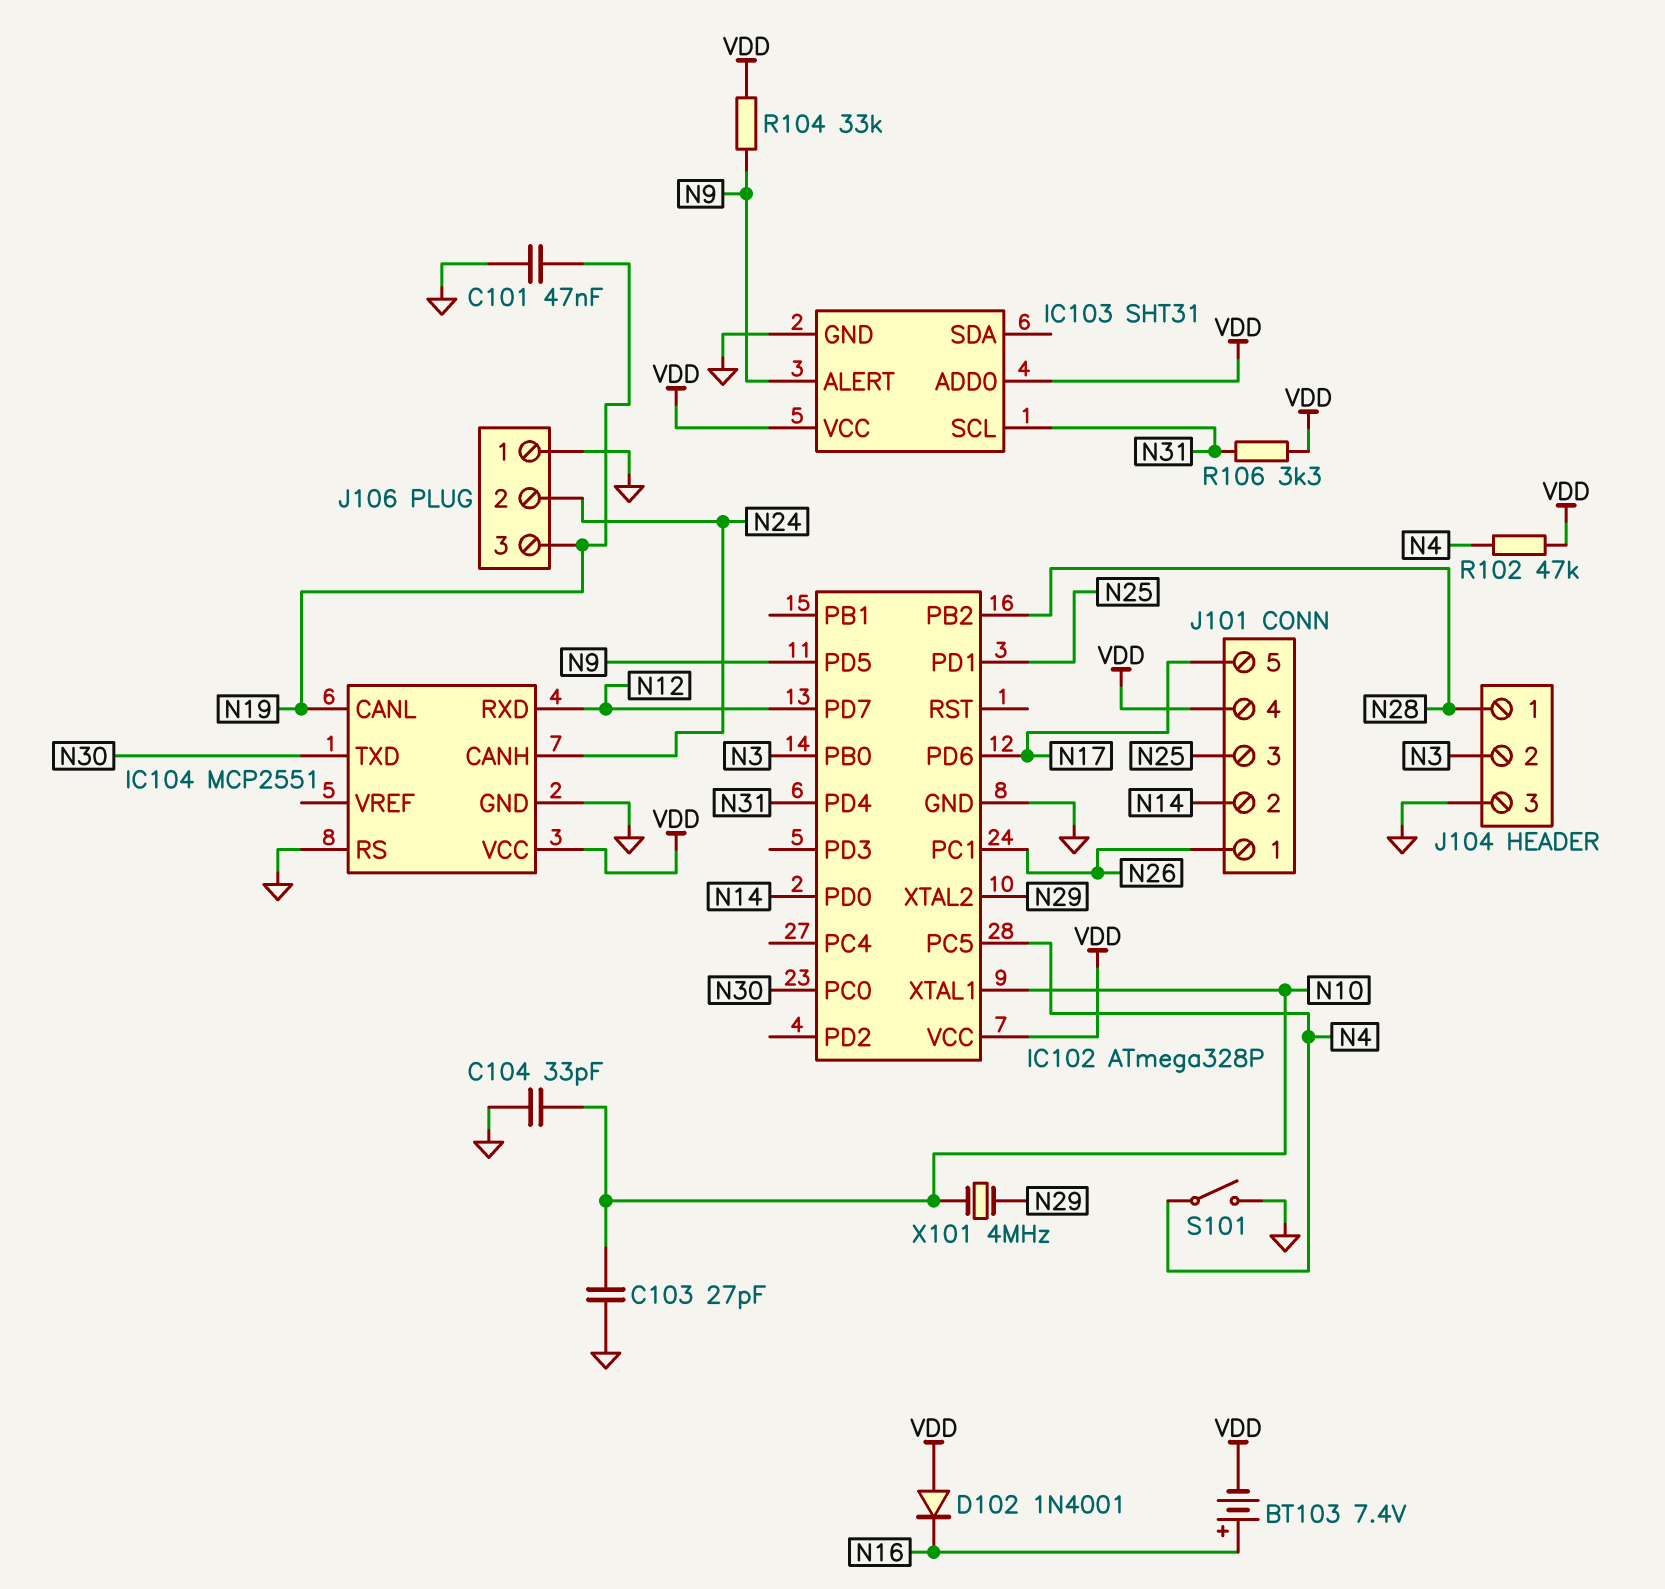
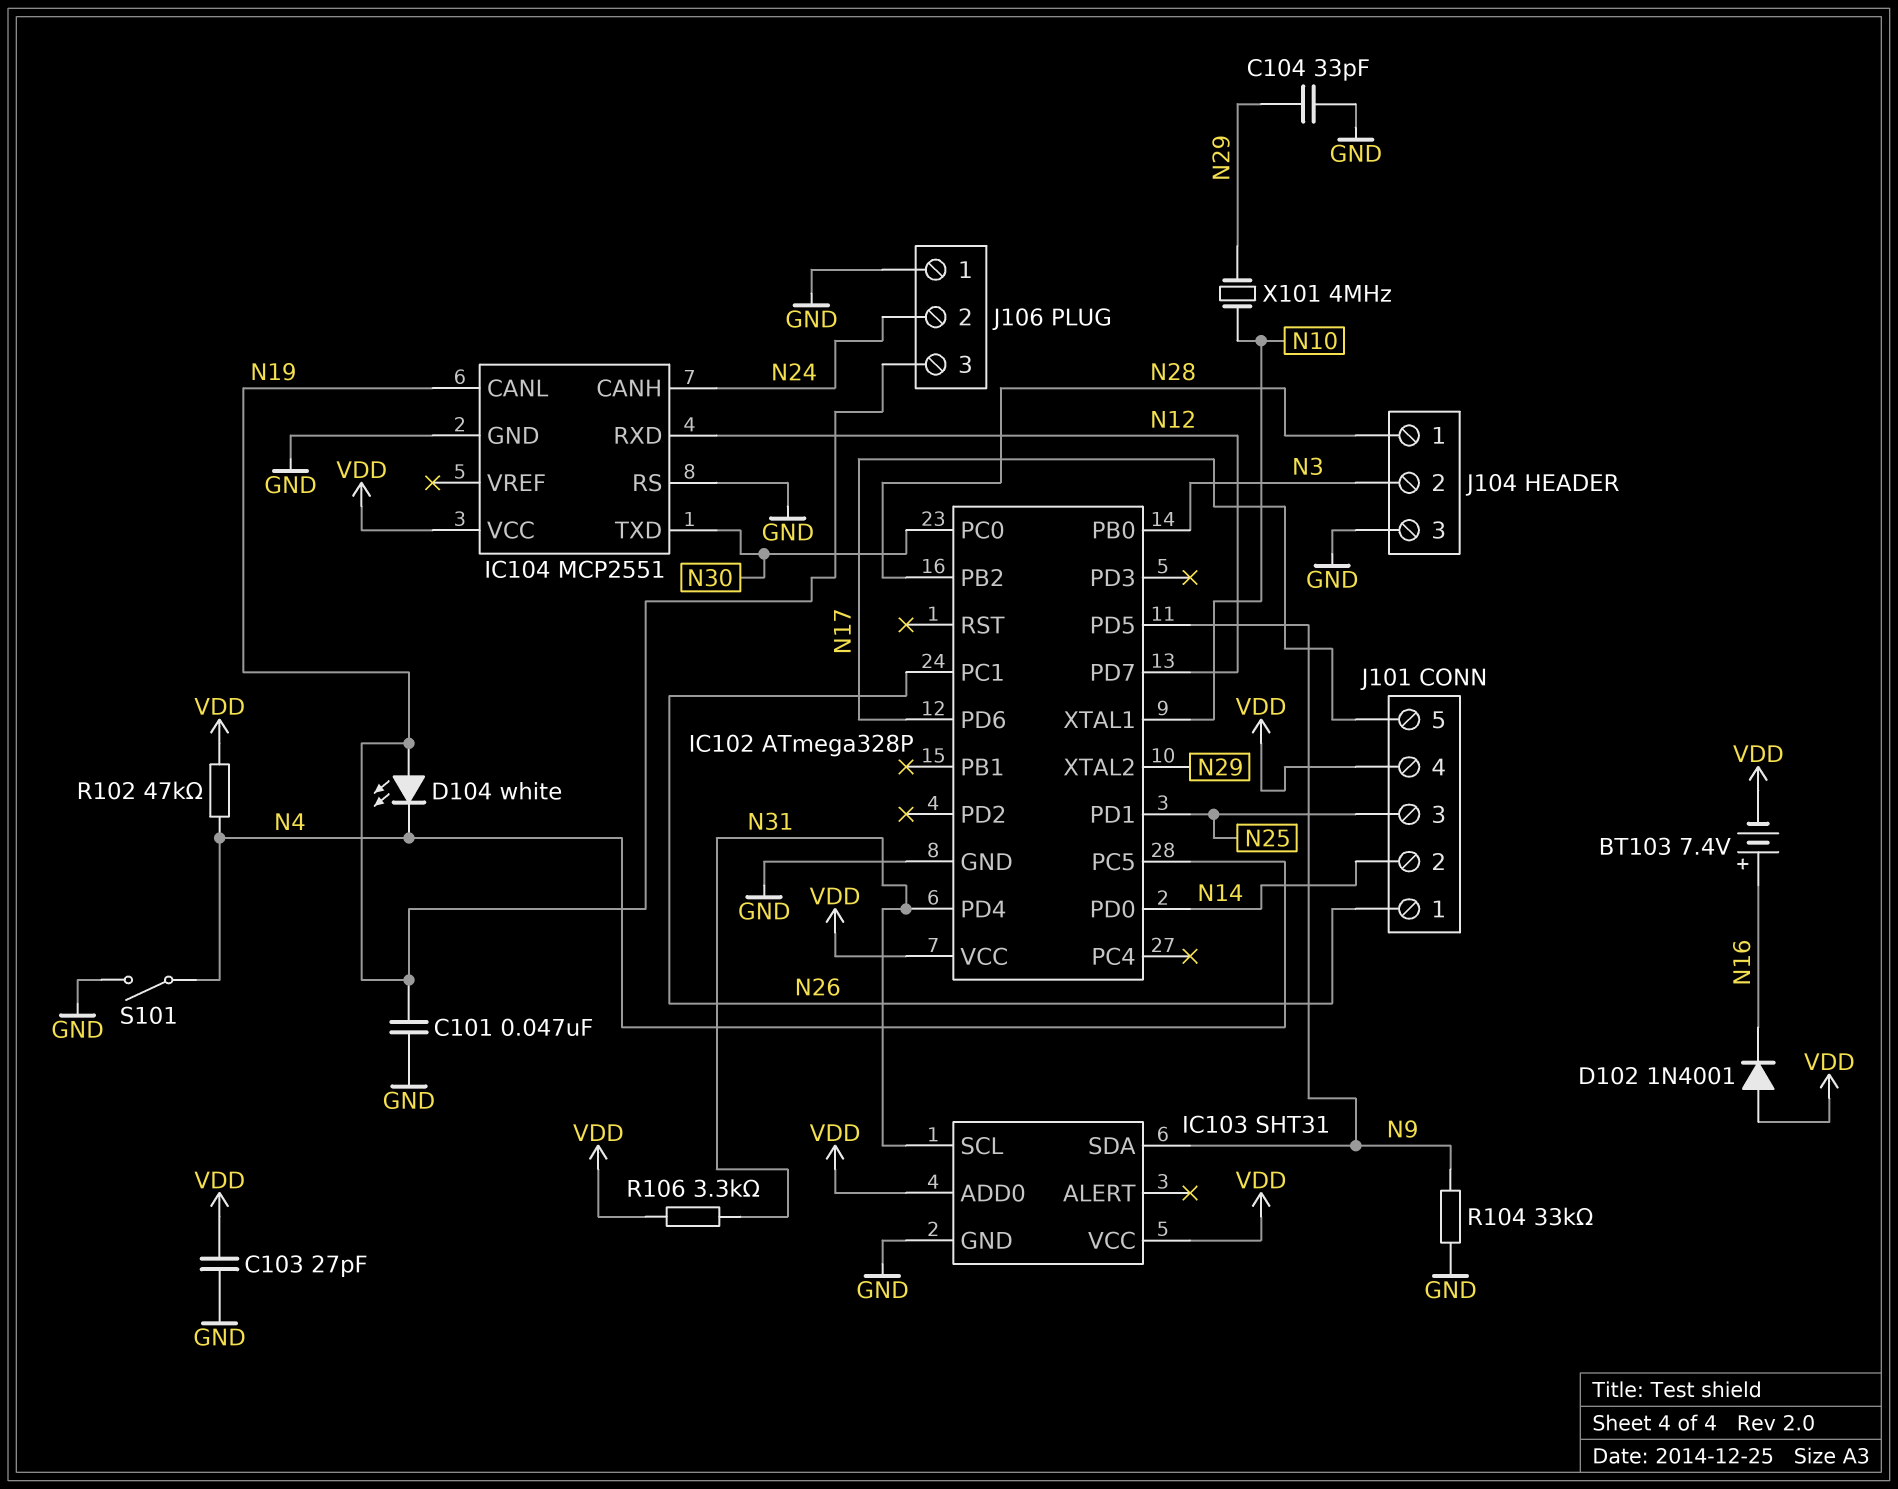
C103: 27pF (GND, N10) -> 27pF (GND, VDD)
C104: 33pF (GND, N10) -> 33pF (GND, N29)
D104: none -> LED white (A N19, K N4)
IC103 pin ALERT: N9 -> none
IC103 pin SDA: none -> N9
R104: 33k (N9, VDD) -> 33k (GND, N9)

